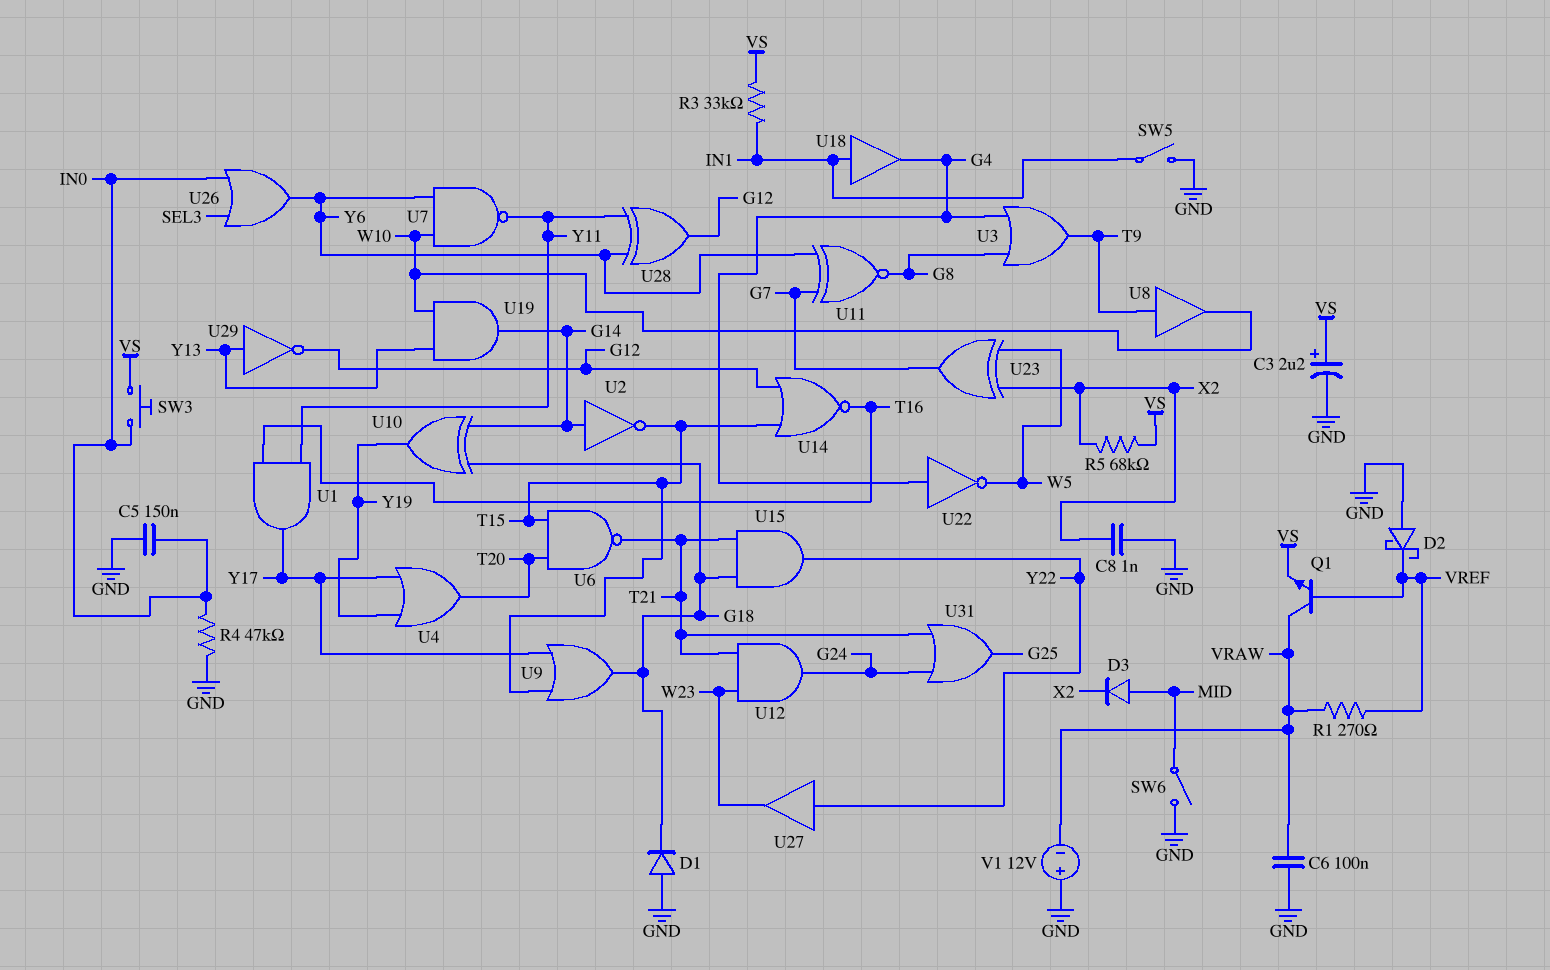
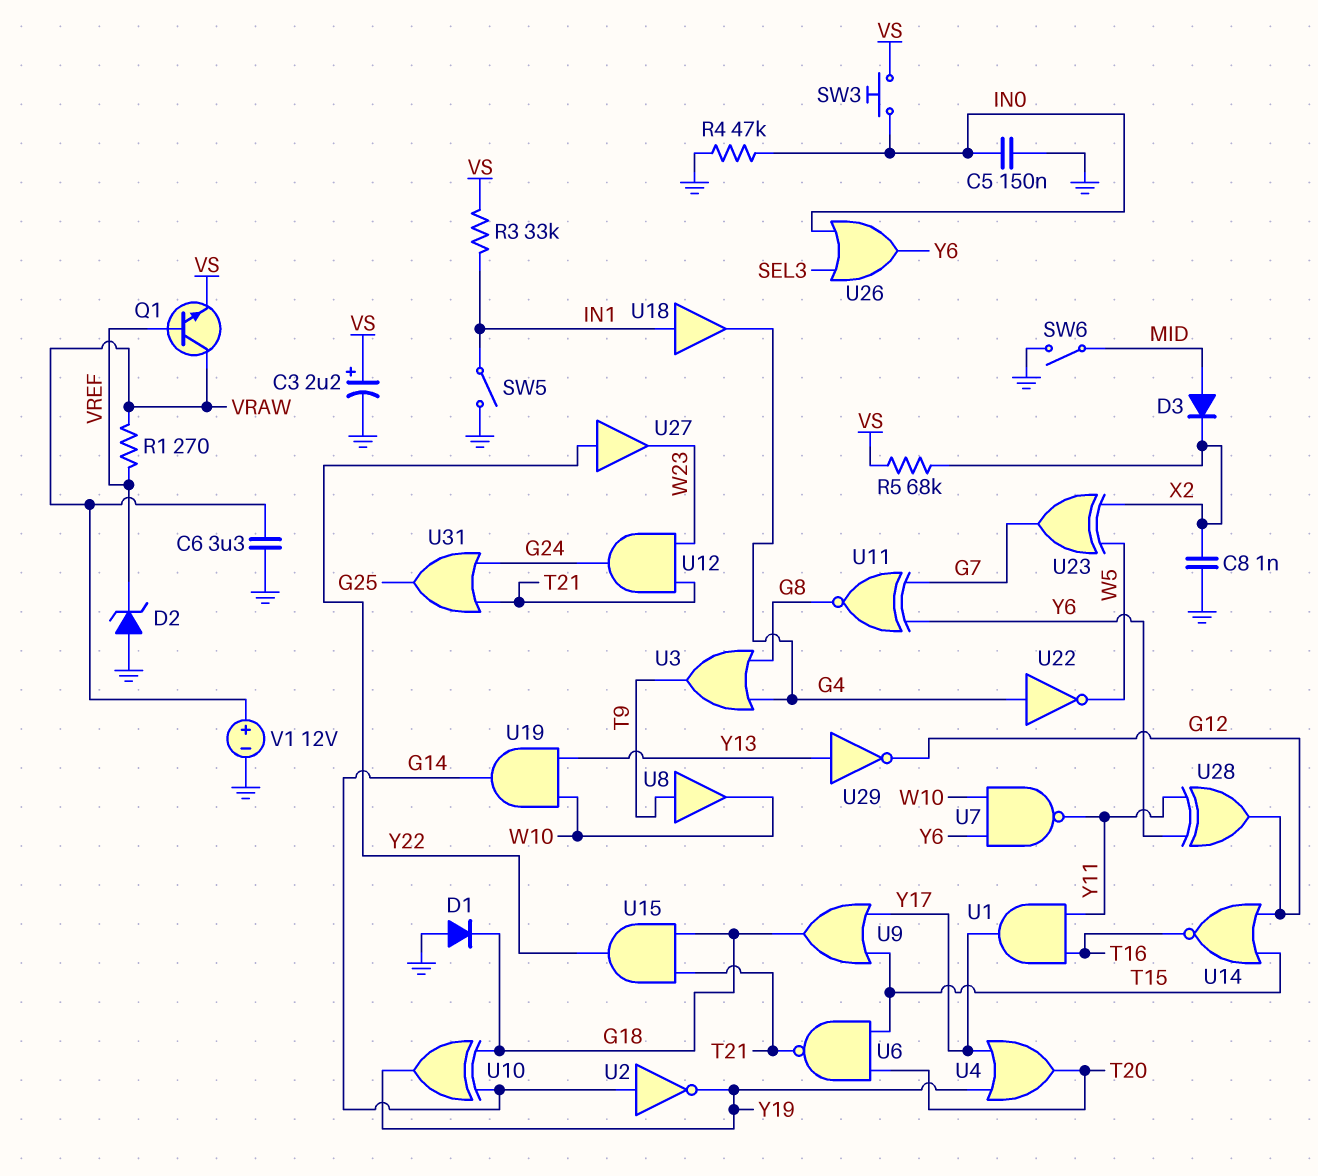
C6: 100nF (GND, VRAW) -> 3.3uF (GND, VRAW)
D2: schottky (A GND, K VREF) -> zener (A GND, K VREF)
U2: NOT (in G14, out T15) -> NOT (in G14, out Y19)
V1: 12V (plus GND, minus VRAW) -> 12V (plus VRAW, minus GND)

